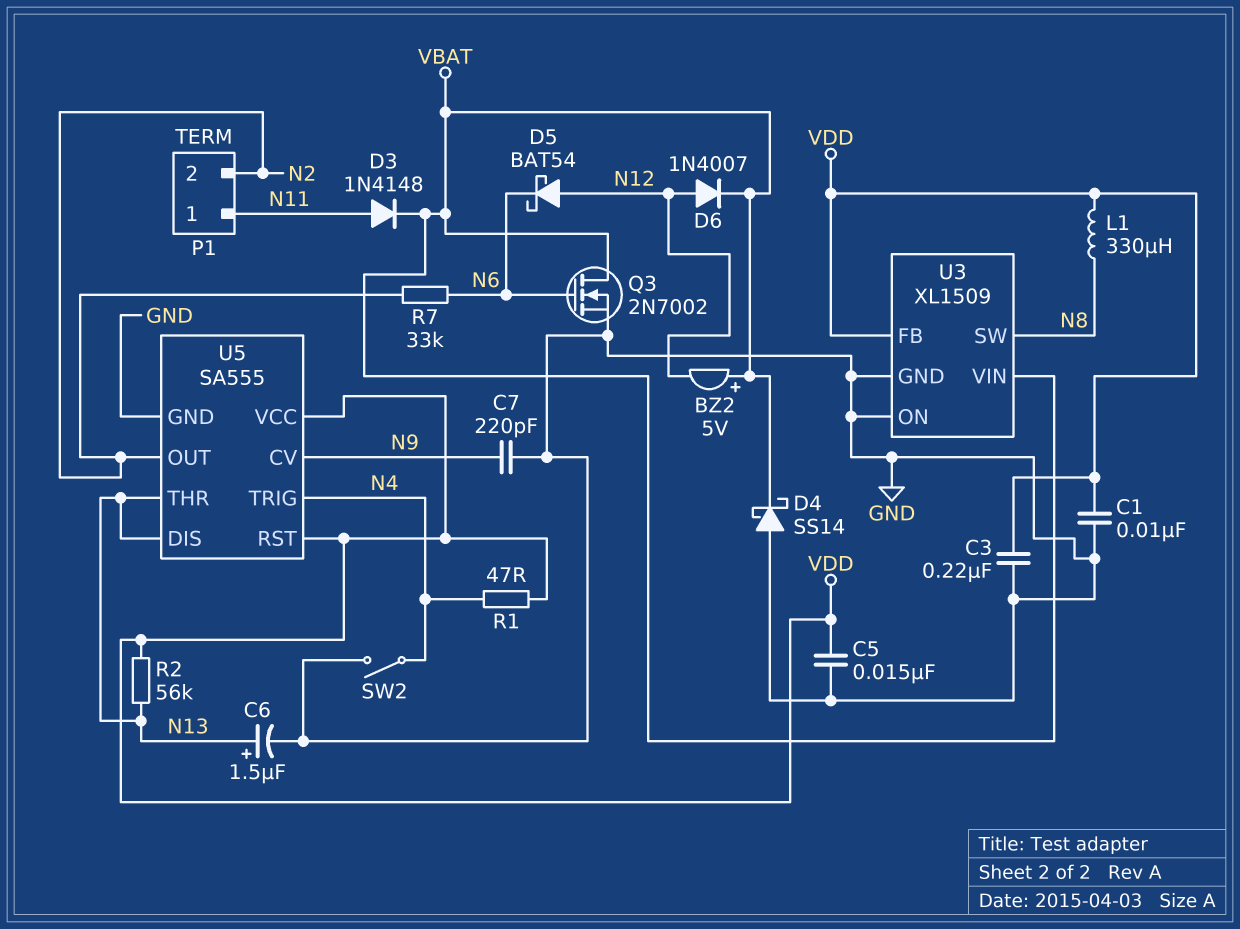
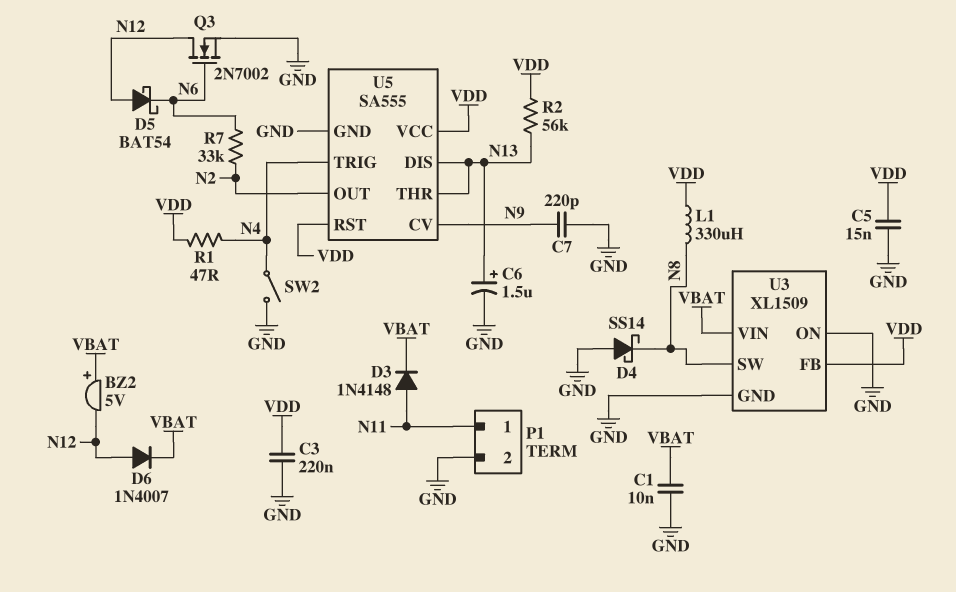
C1: 10nF (GND, VDD) -> 10nF (GND, VBAT)
D4: schottky SS14 (A GND, K VBAT) -> schottky SS14 (A GND, K N8)
P1 pin 2: N2 -> GND
Q3: NMOS 2N7002 (G N6, D VBAT, S GND) -> NMOS 2N7002 (G N6, D N12, S GND)

